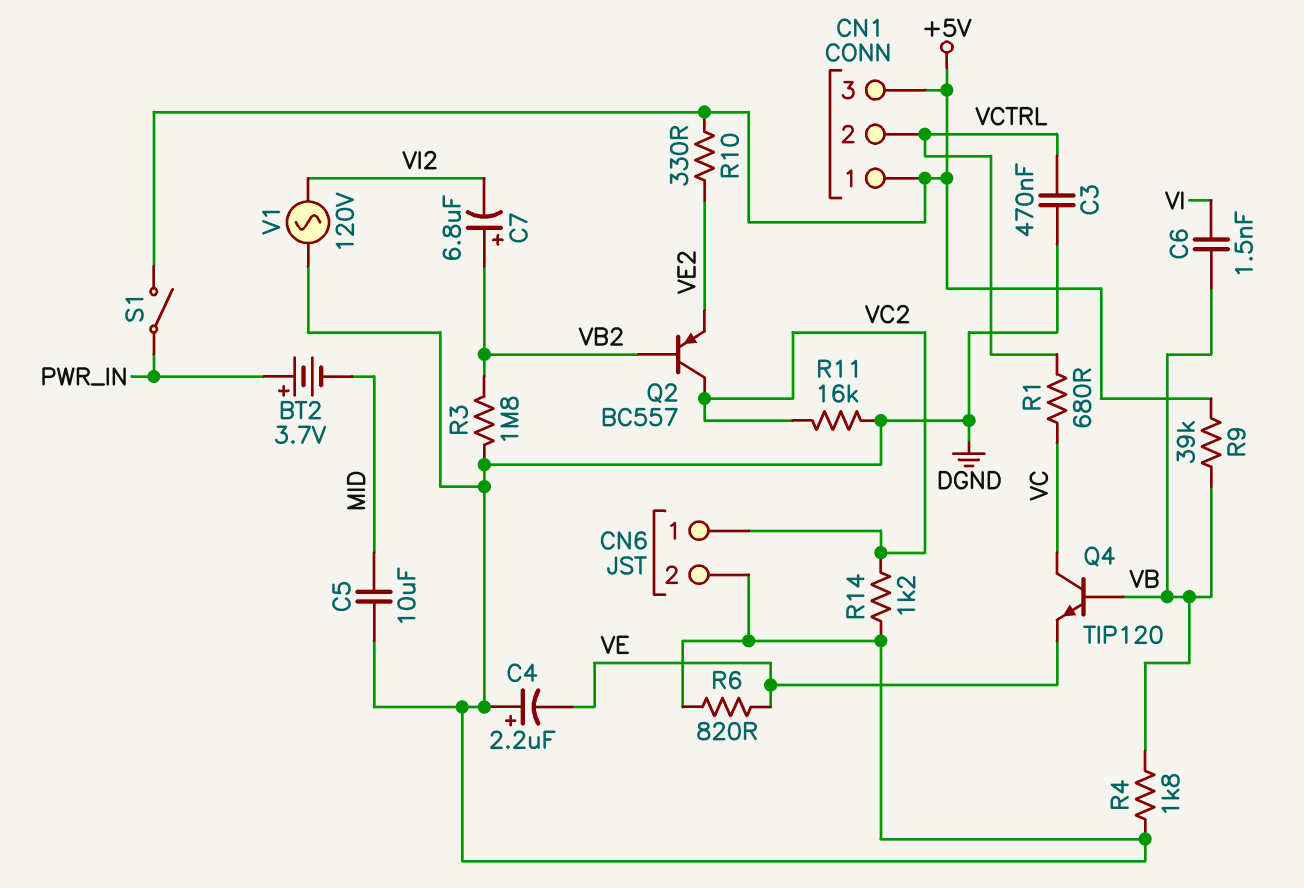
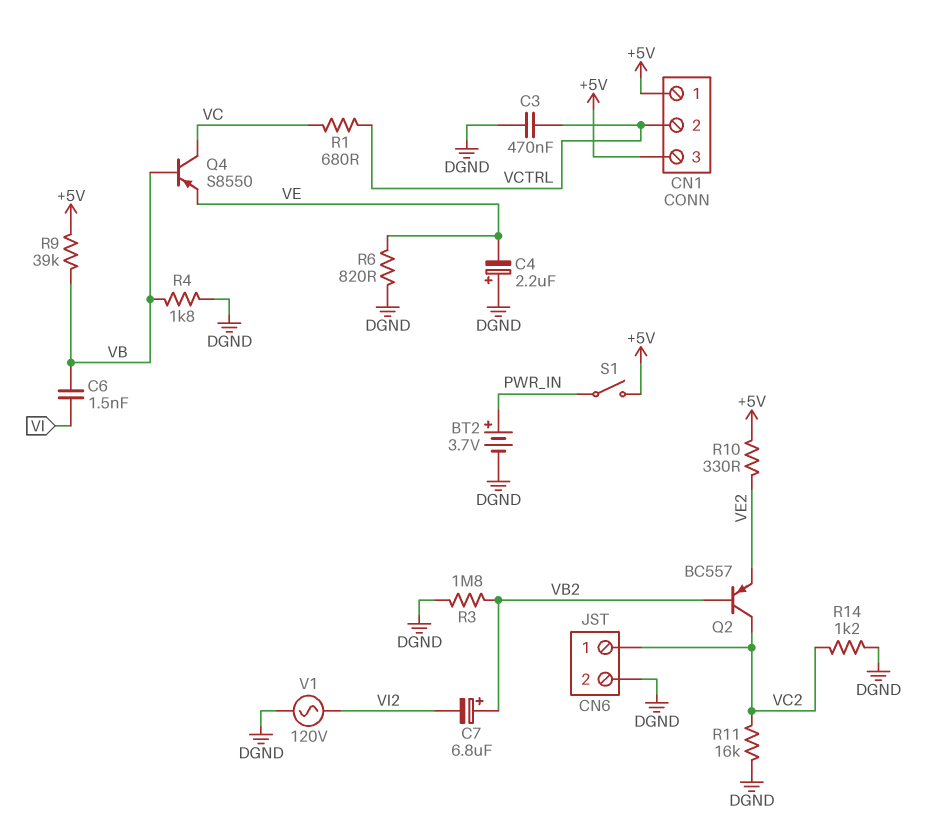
BT2: 3.7V (plus PWR_IN, minus MID) -> 3.7V (plus PWR_IN, minus DGND)
C5: 10uF (DGND, MID) -> none
Q4: NPN TIP120 (B VB, C VC, E VE) -> PNP S8550 (B VB, C VC, E VE)

